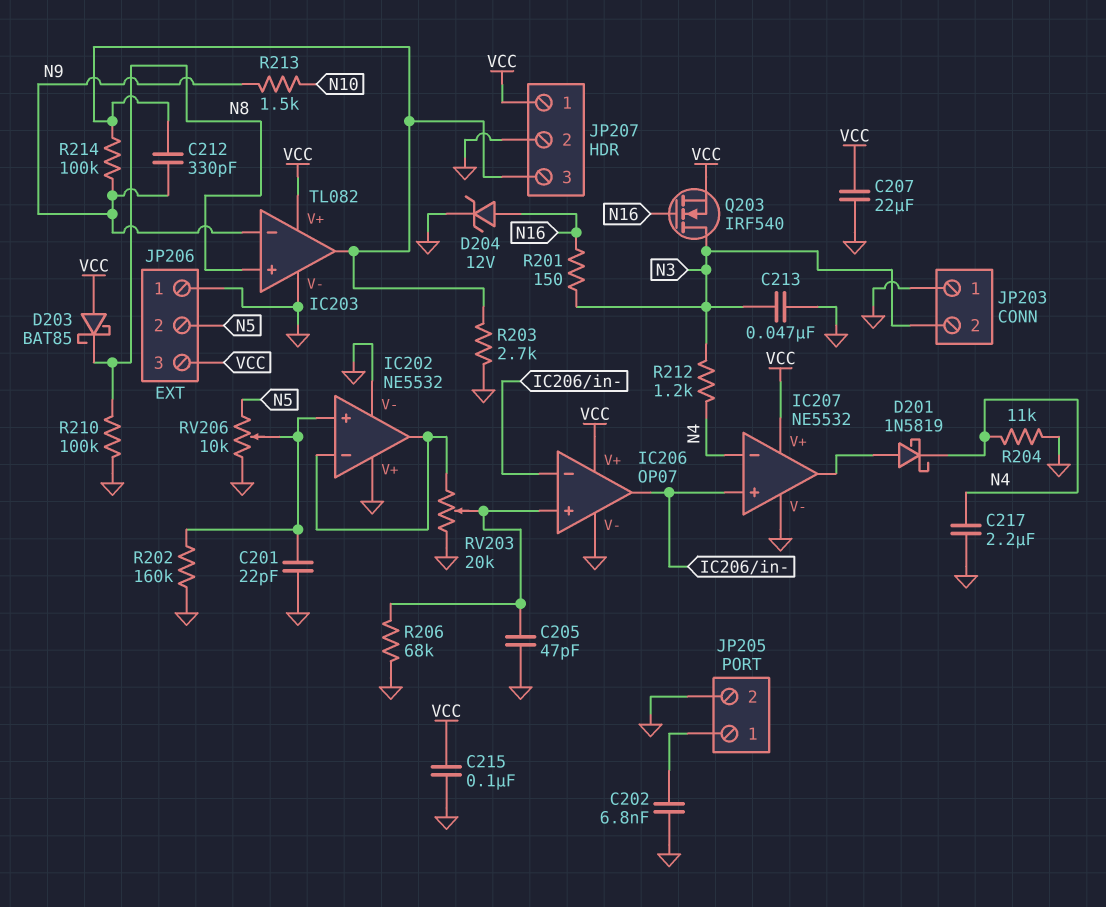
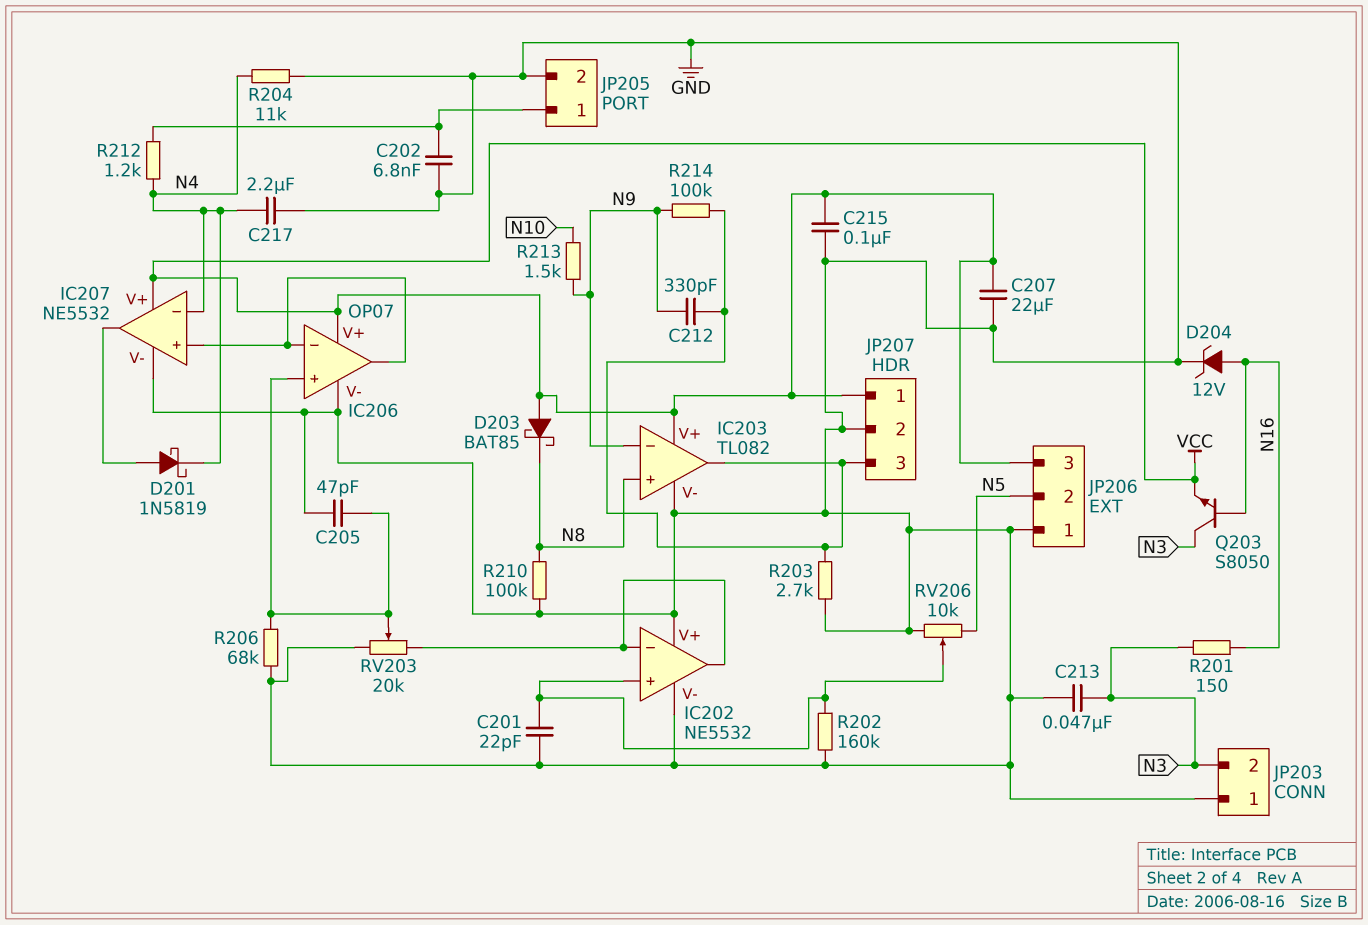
Q203: NMOS IRF540 (G N16, D N3, S VCC) -> NPN S8050 (B N16, C N3, E VCC)
R212: 1.2k (N3, N4) -> 1.2k (JP205/1, N4)

